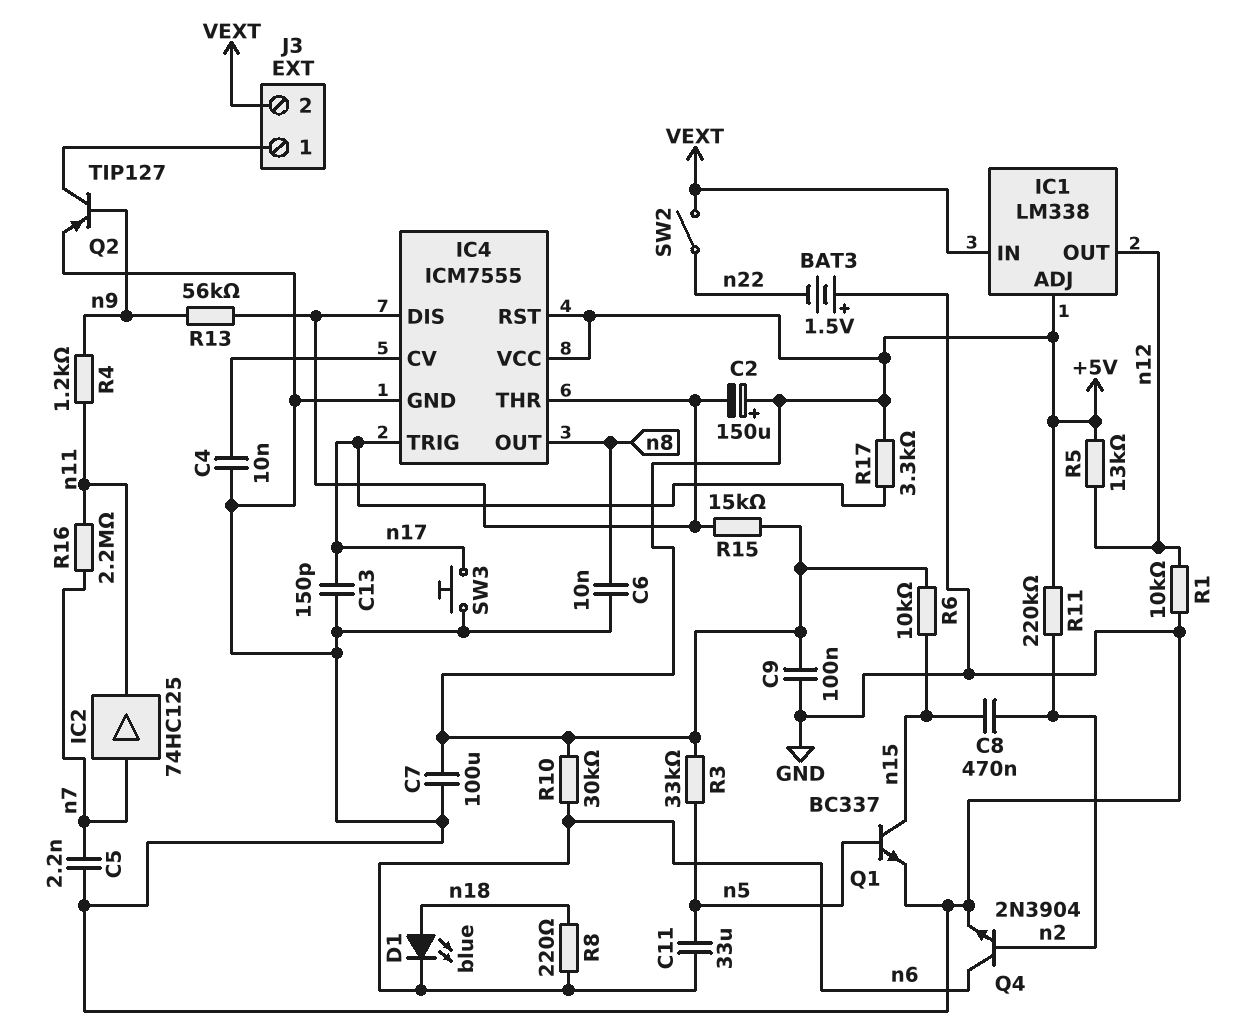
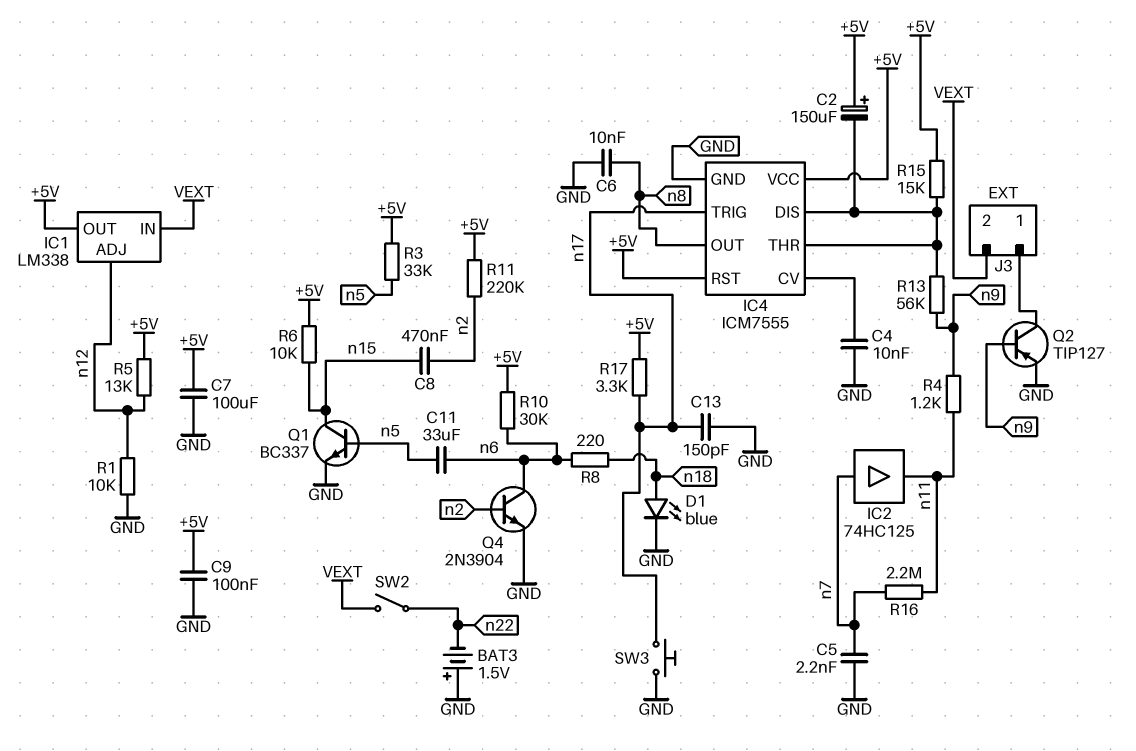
D1: LED blue (A n18, K n6) -> LED blue (A n18, K GND)
IC1 pin ADJ: +5V -> n12
IC1 pin OUT: n12 -> +5V

